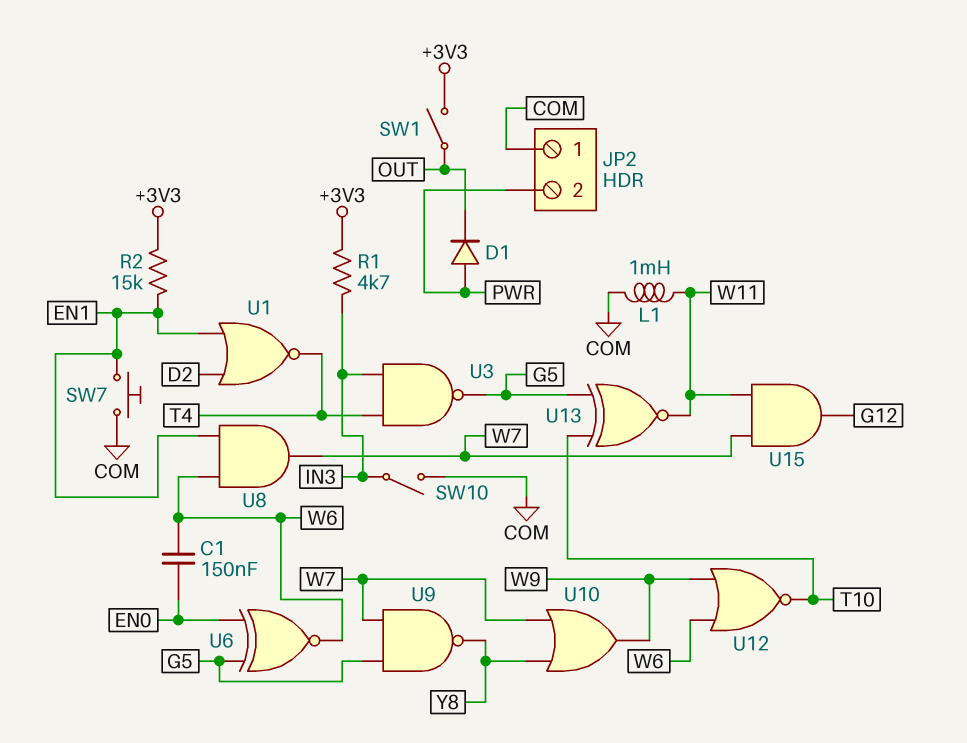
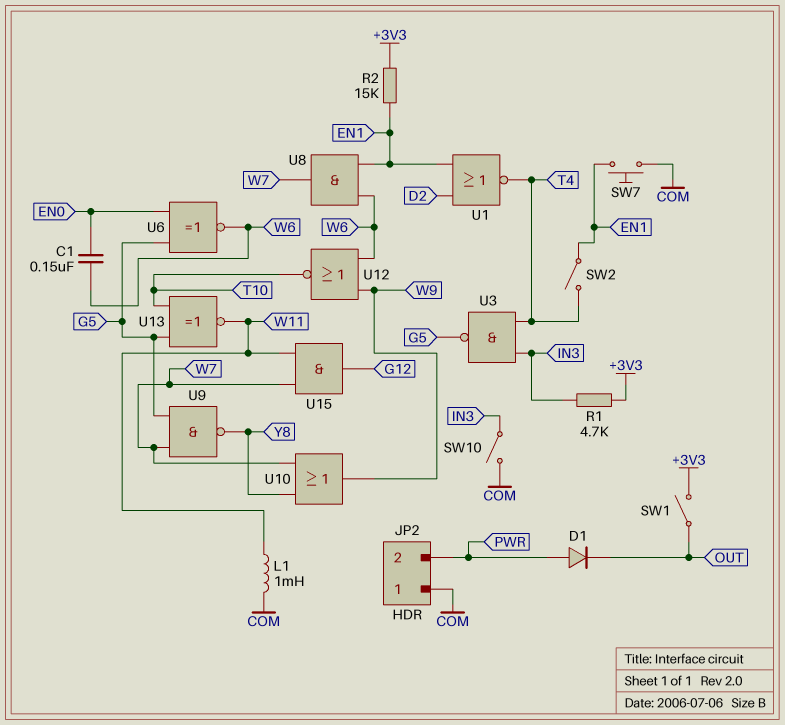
SW2: none -> switch (EN1, T4)

